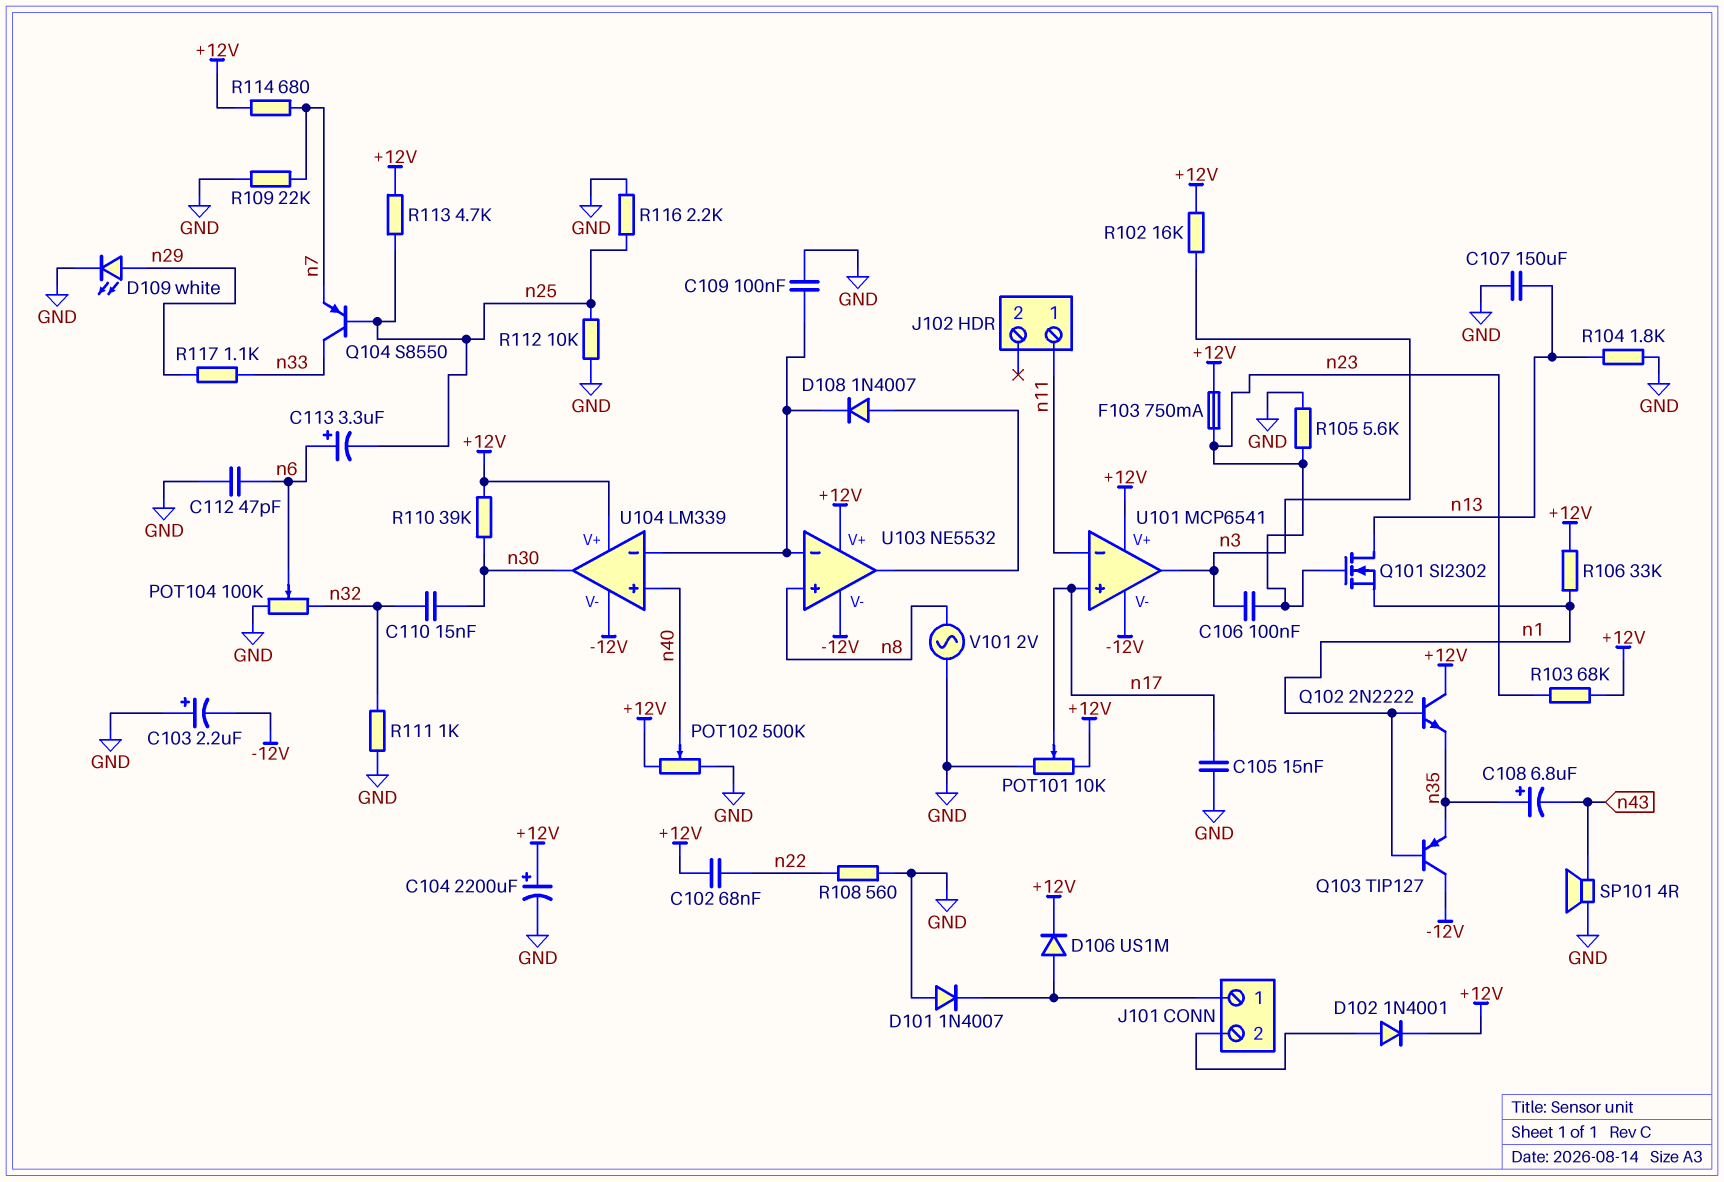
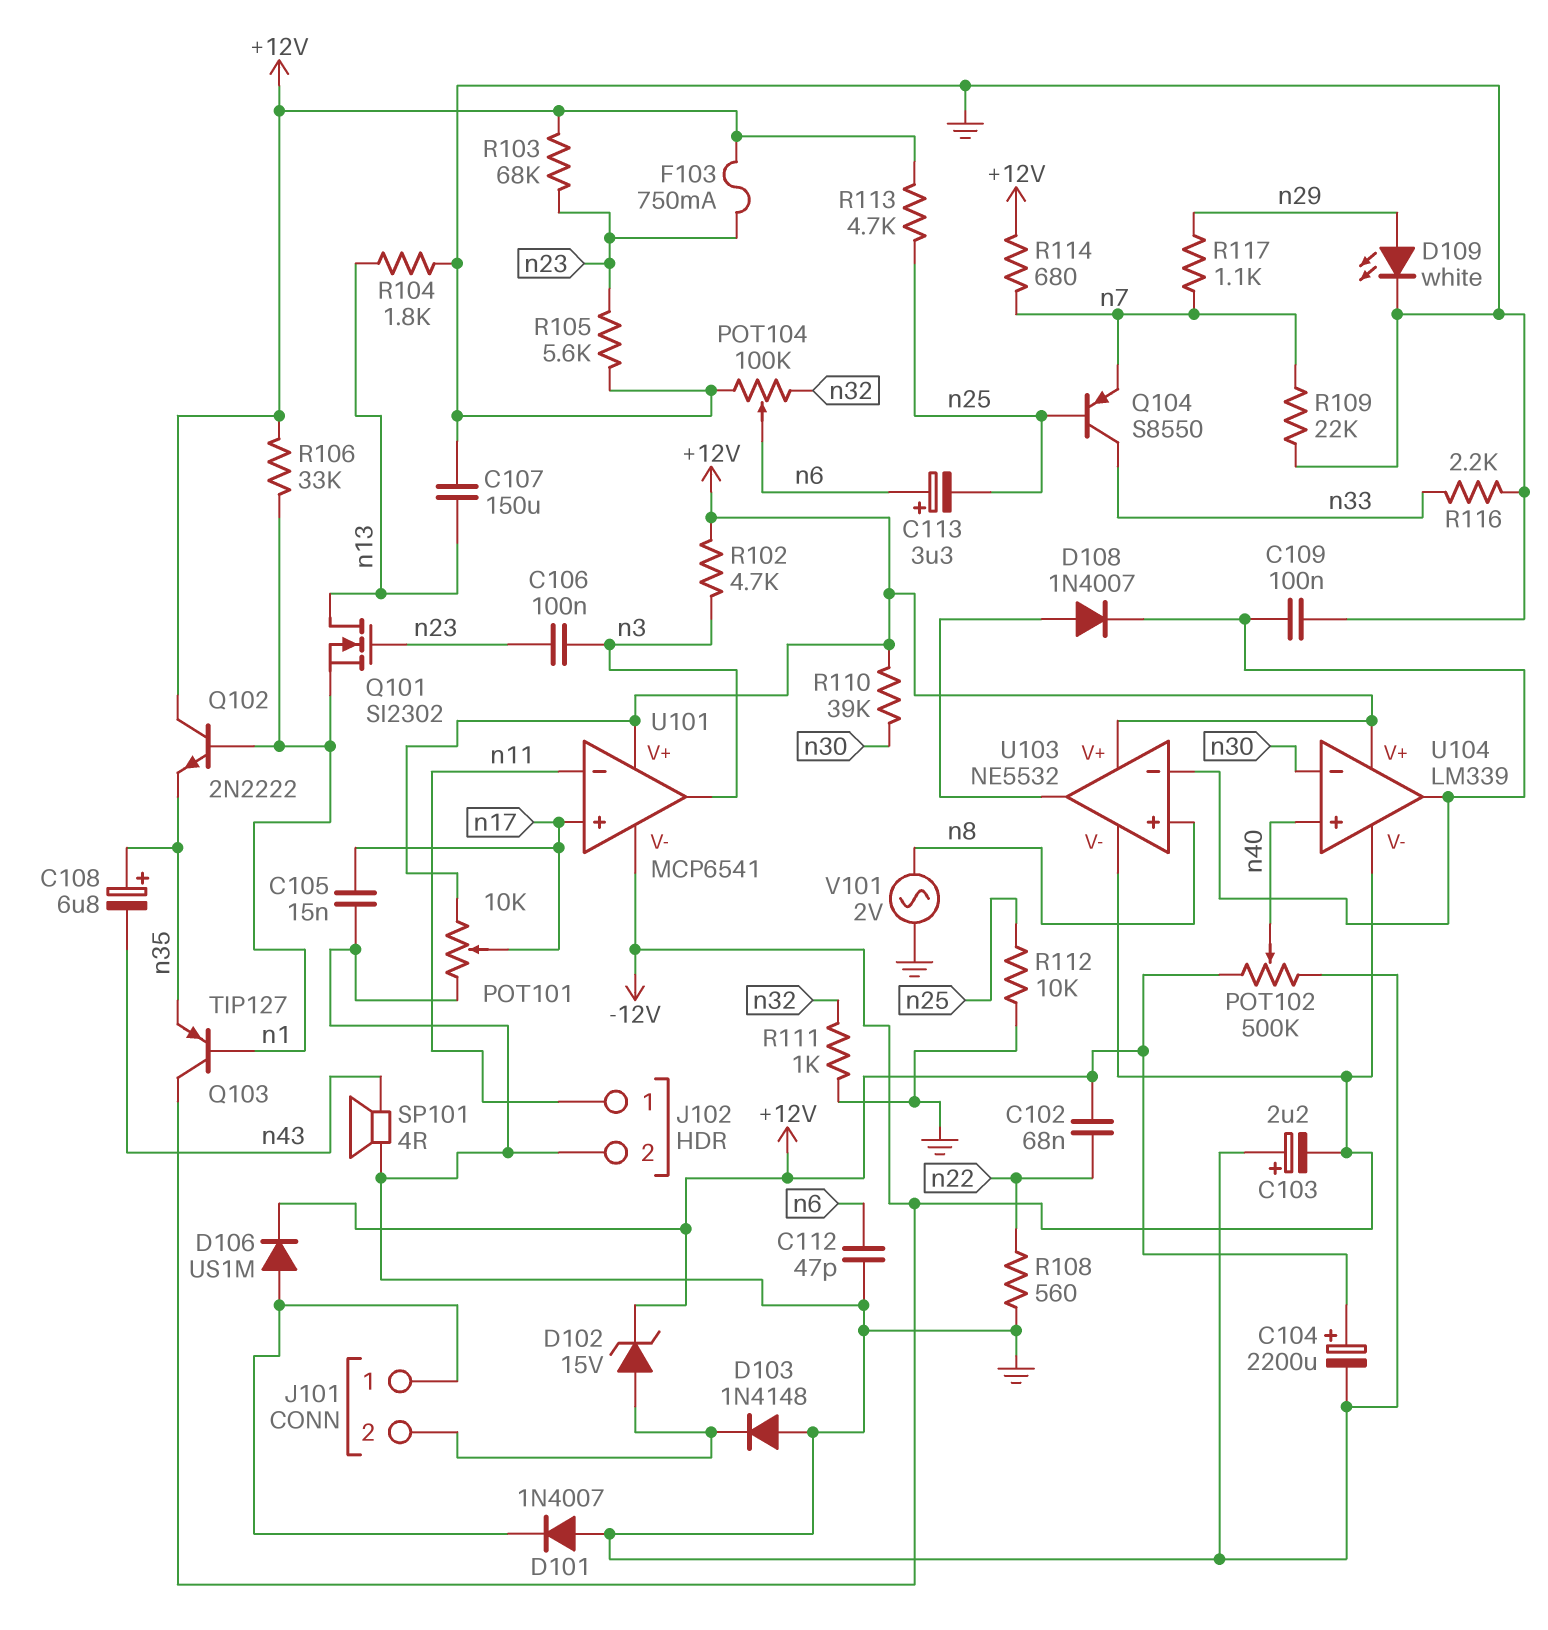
C110: 15nF (n30, n32) -> none
D102: diode 1N4001 (A J101/2, K +12V) -> zener 15V (A J101/2, K +12V)
D103: none -> diode 1N4148 (A GND, K J101/2)
J102 pin 2: none -> GND
R102: 16k (+12V, n3) -> 4.7k (+12V, n3)
R116: 2.2k (GND, n25) -> 2.2k (GND, n33)
R117: 1.1k (n29, n33) -> 1.1k (n7, n29)
U104 pin in-: U103/in- -> n30
U104 pin out: n30 -> U103/in-

